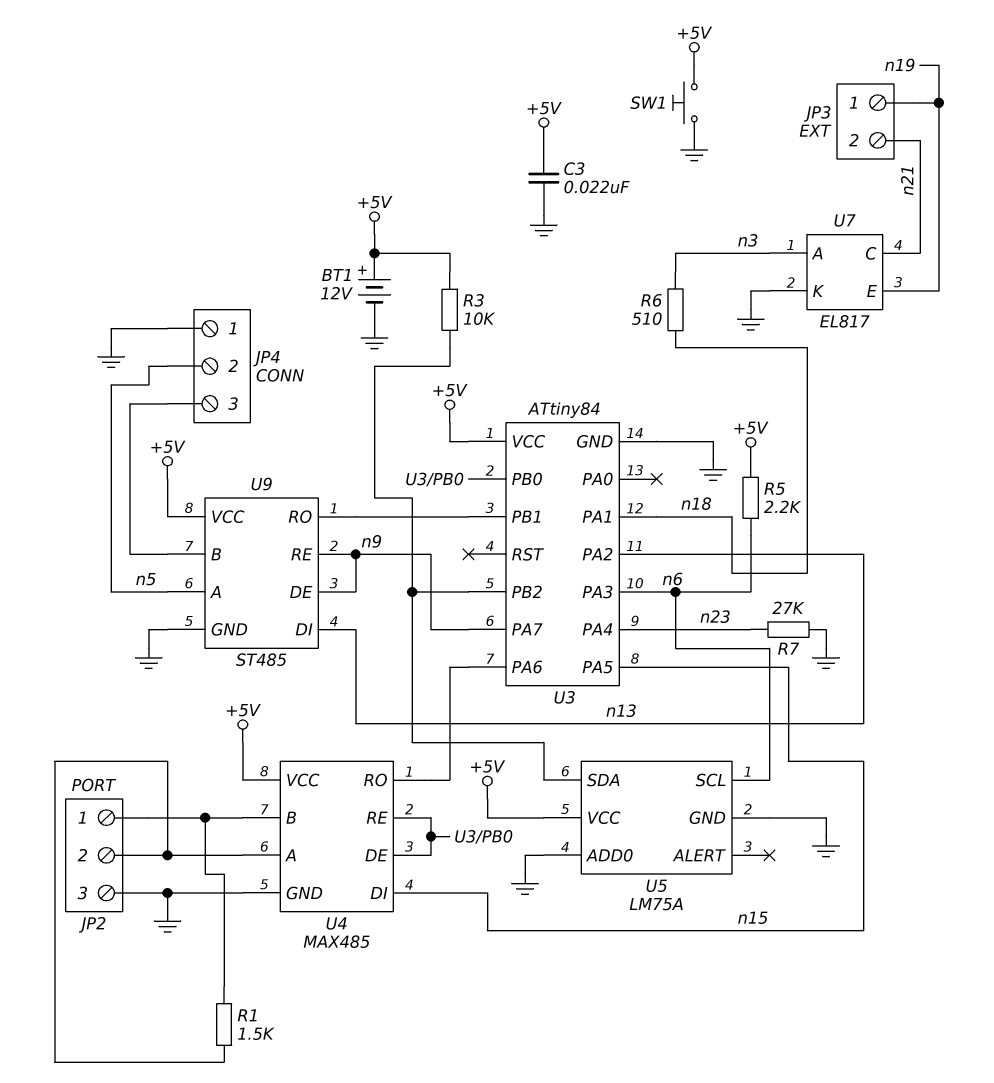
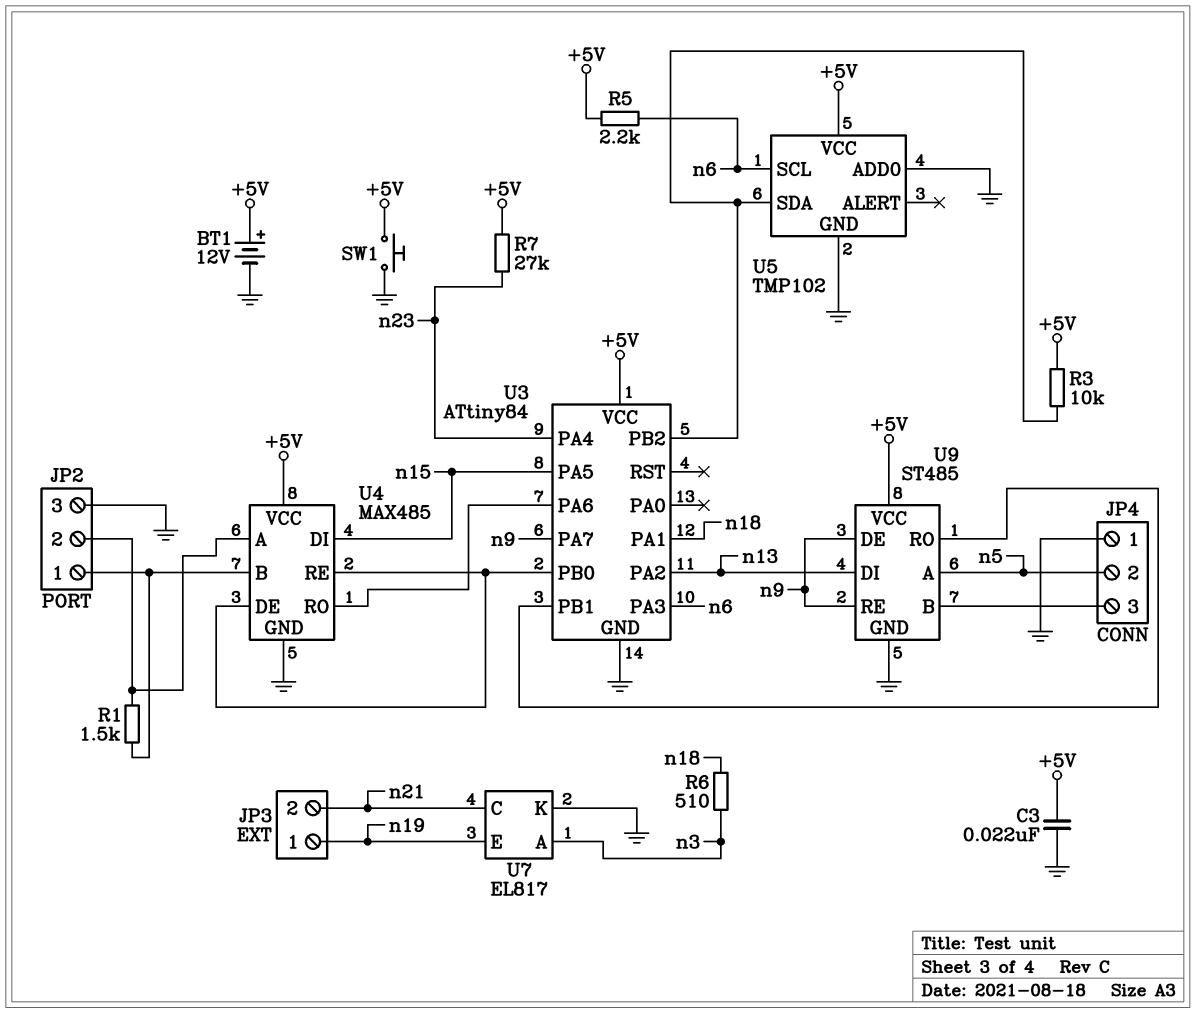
R7: 27k (GND, n23) -> 27k (+5V, n23)
U5: LM75A -> TMP102

